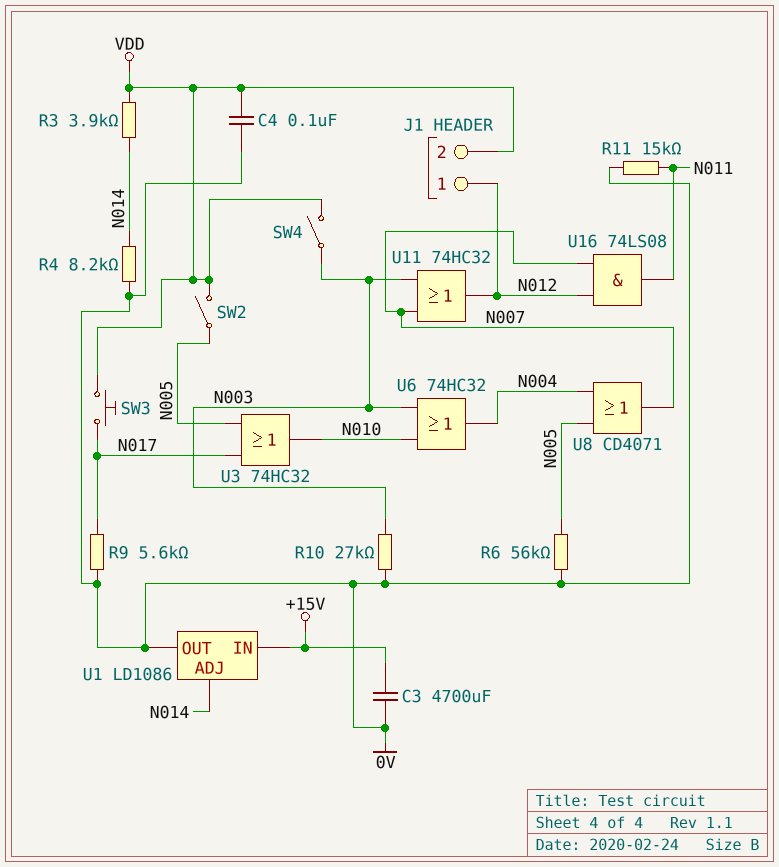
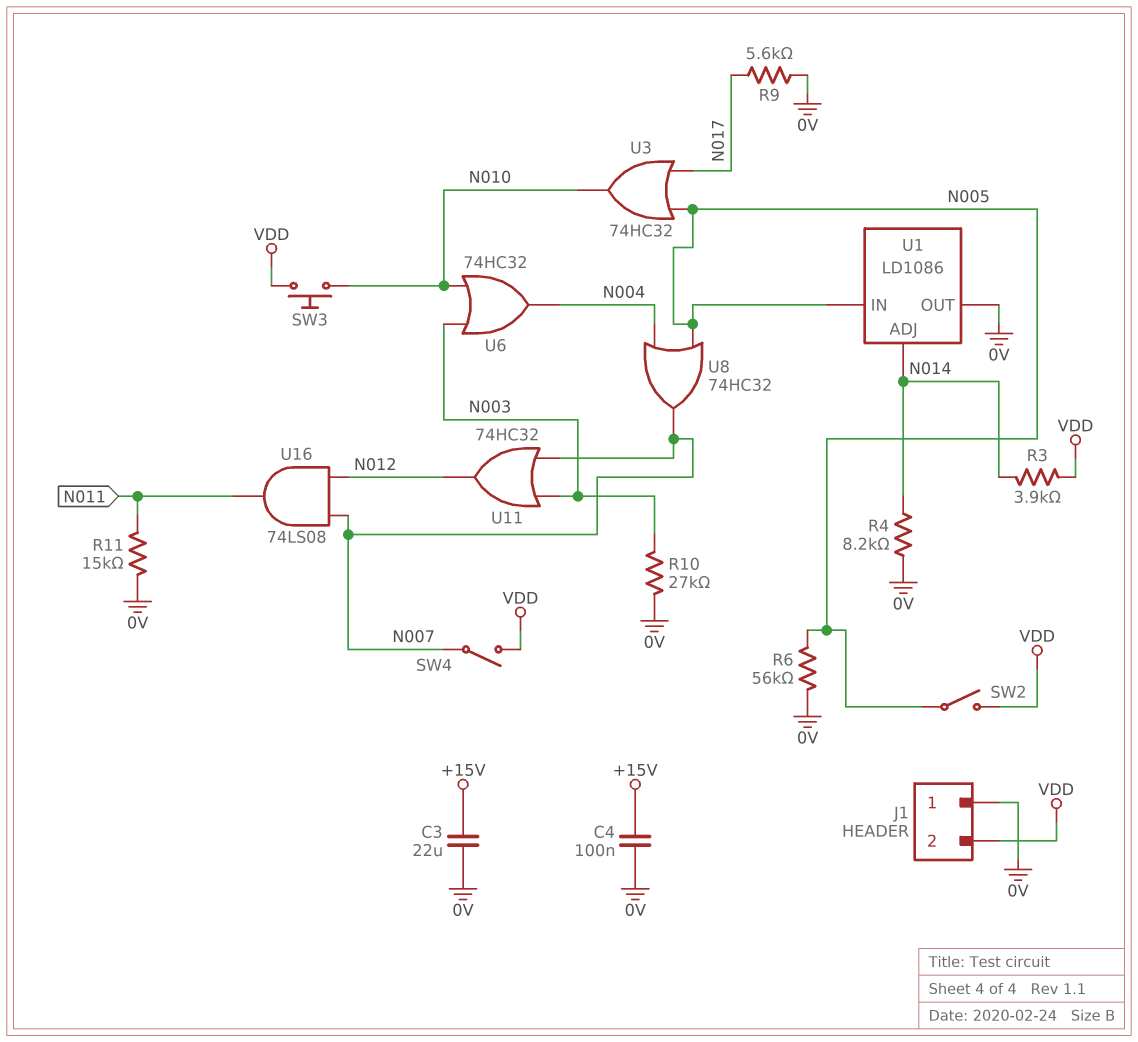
C3: 4700uF (+15V, 0V) -> 22uF (+15V, 0V)
C4: 100nF (0V, VDD) -> 100nF (+15V, 0V)
J1 pin 1: N012 -> 0V
SW3: button (N017, VDD) -> button (N010, VDD)
SW4: switch (N003, VDD) -> switch (N007, VDD)
U1 pin IN: +15V -> N005
U8: OR CD4071 (in N004, in N005, out N007) -> OR 74HC32 (in N004, in N005, out N007)

